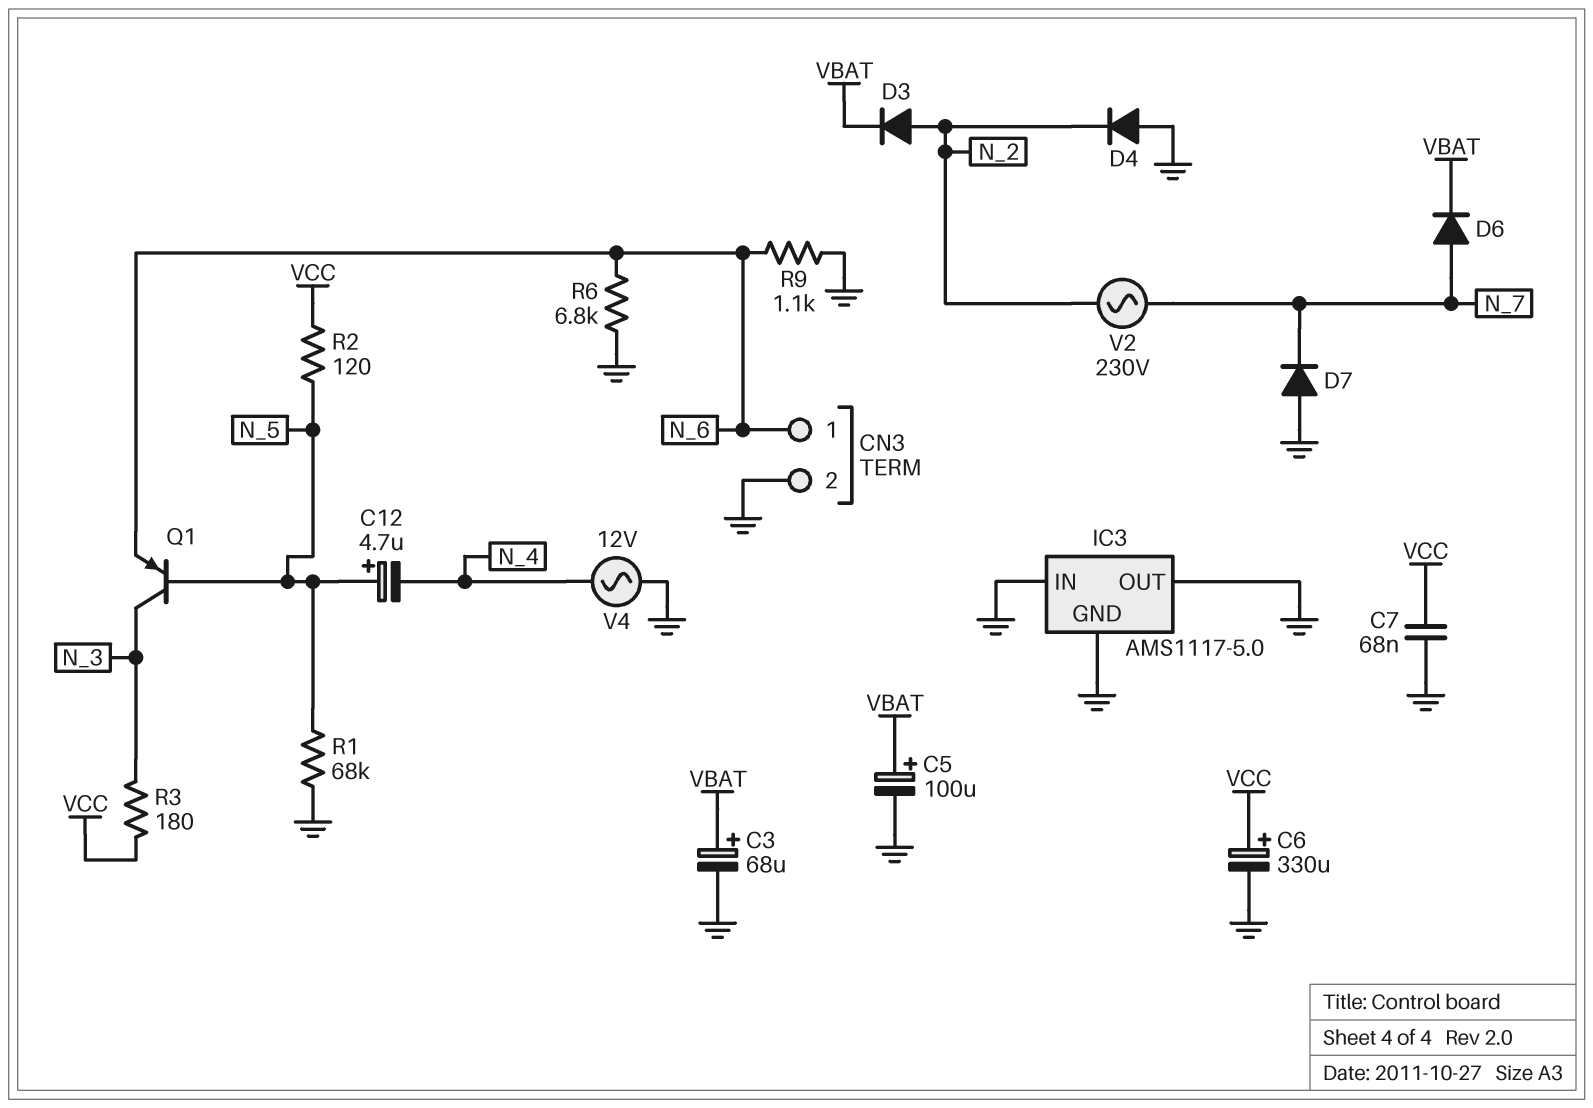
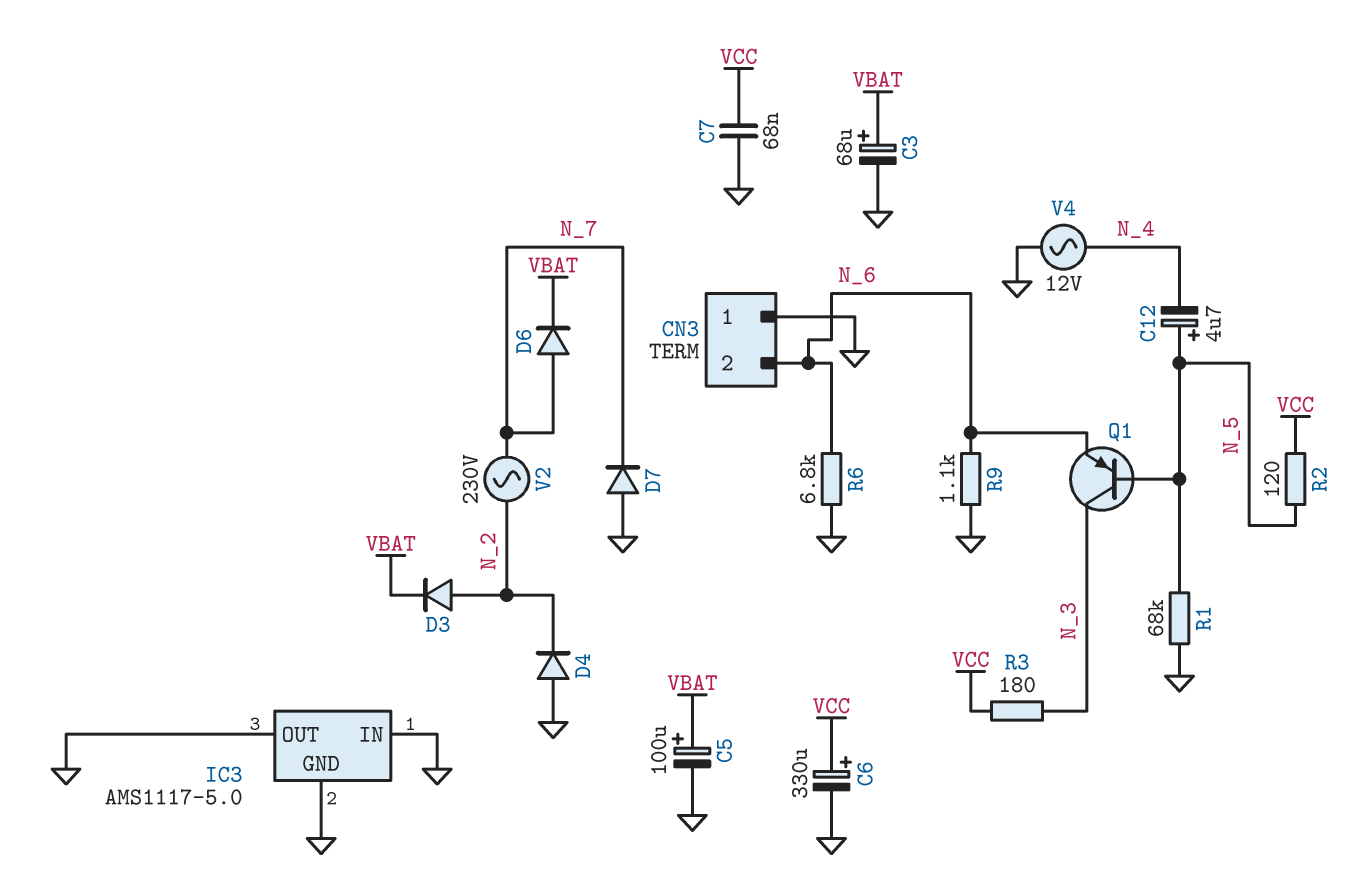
CN3 pin 1: N_6 -> GND
CN3 pin 2: GND -> N_6

